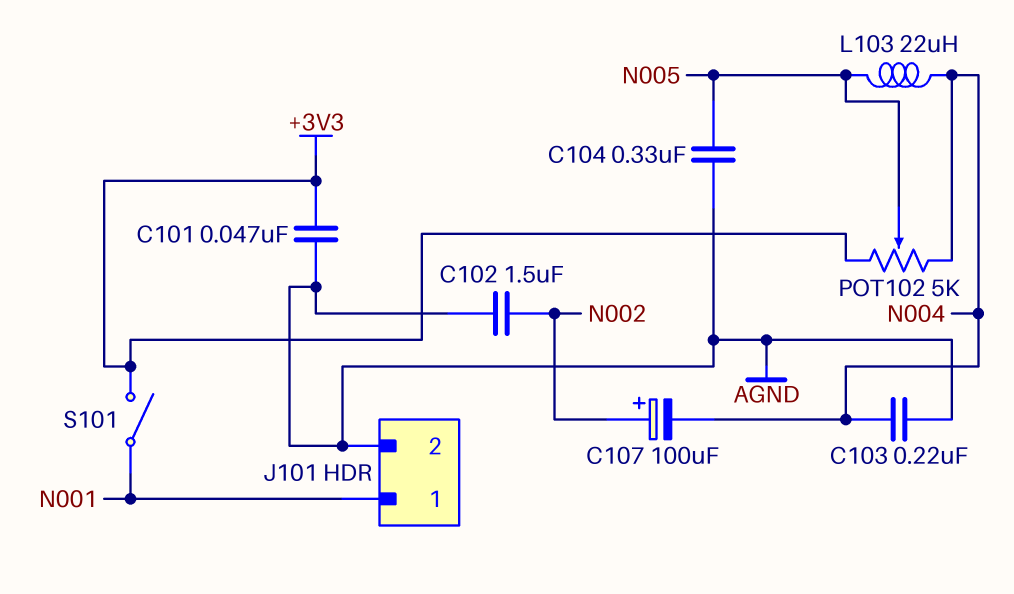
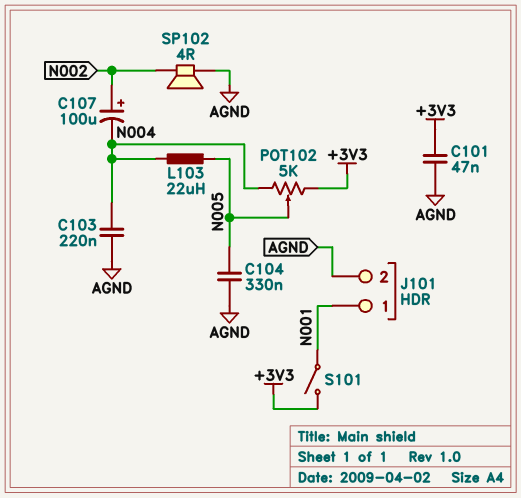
C102: 1.5uF (AGND, N002) -> none
SP102: none -> speaker 4R (AGND, N002)

